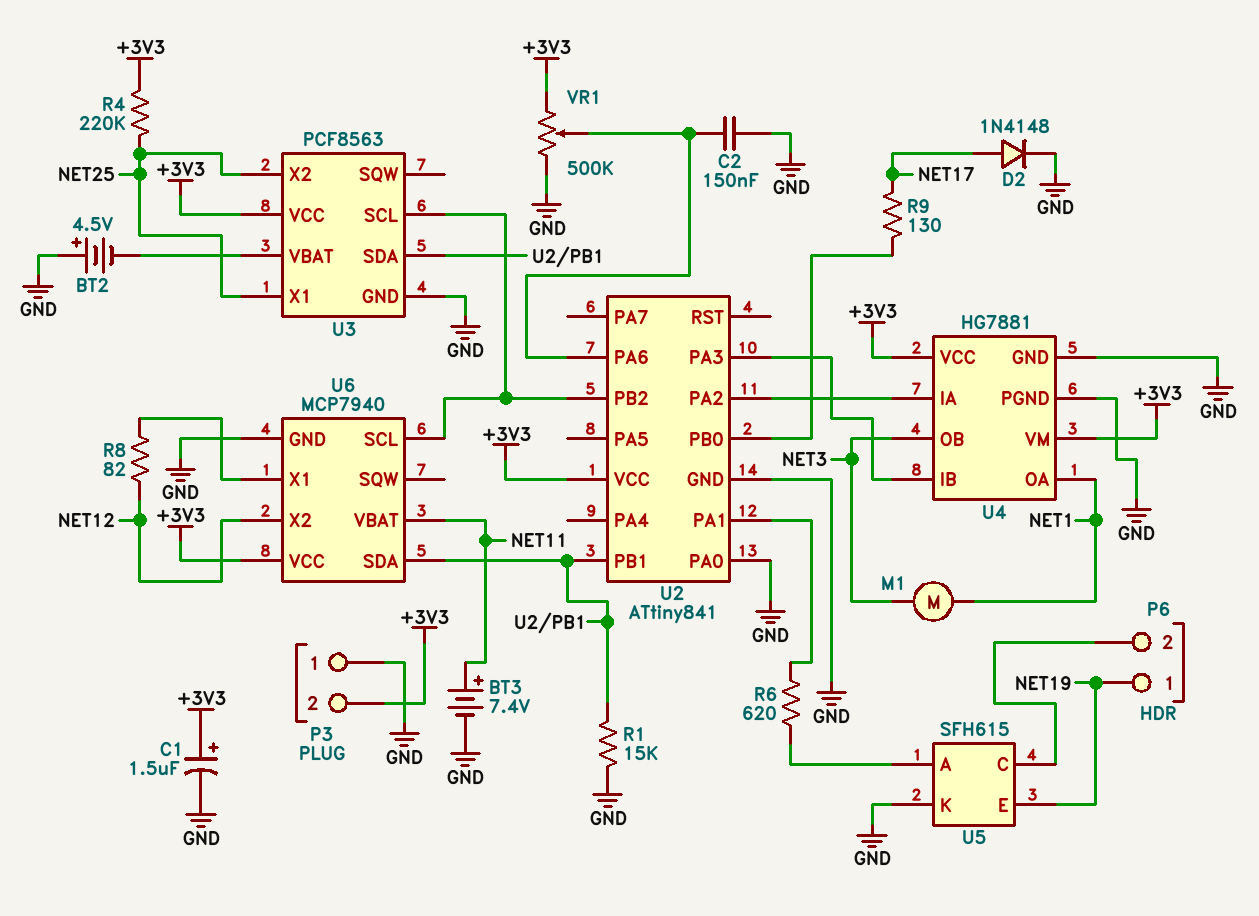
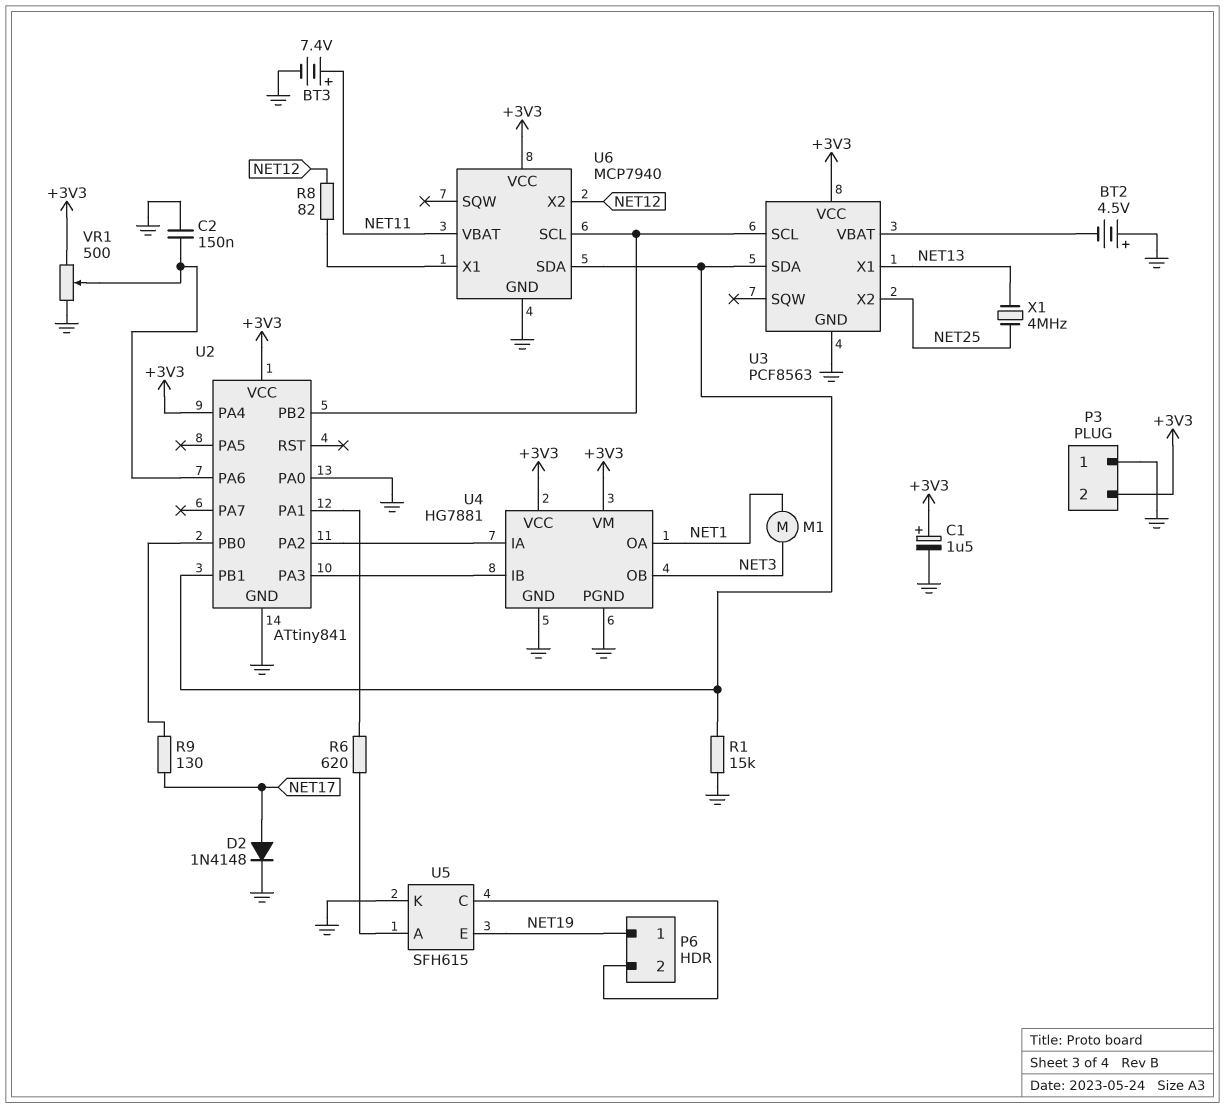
R4: 220k (+3V3, NET25) -> none
U2 pin PA4: none -> +3V3
U3 pin X1: NET25 -> NET13
VR1: 500k (+3V3, GND, wiper U2/PA6) -> 500 (+3V3, GND, wiper U2/PA6)
X1: none -> 4MHz (NET13, NET25)

